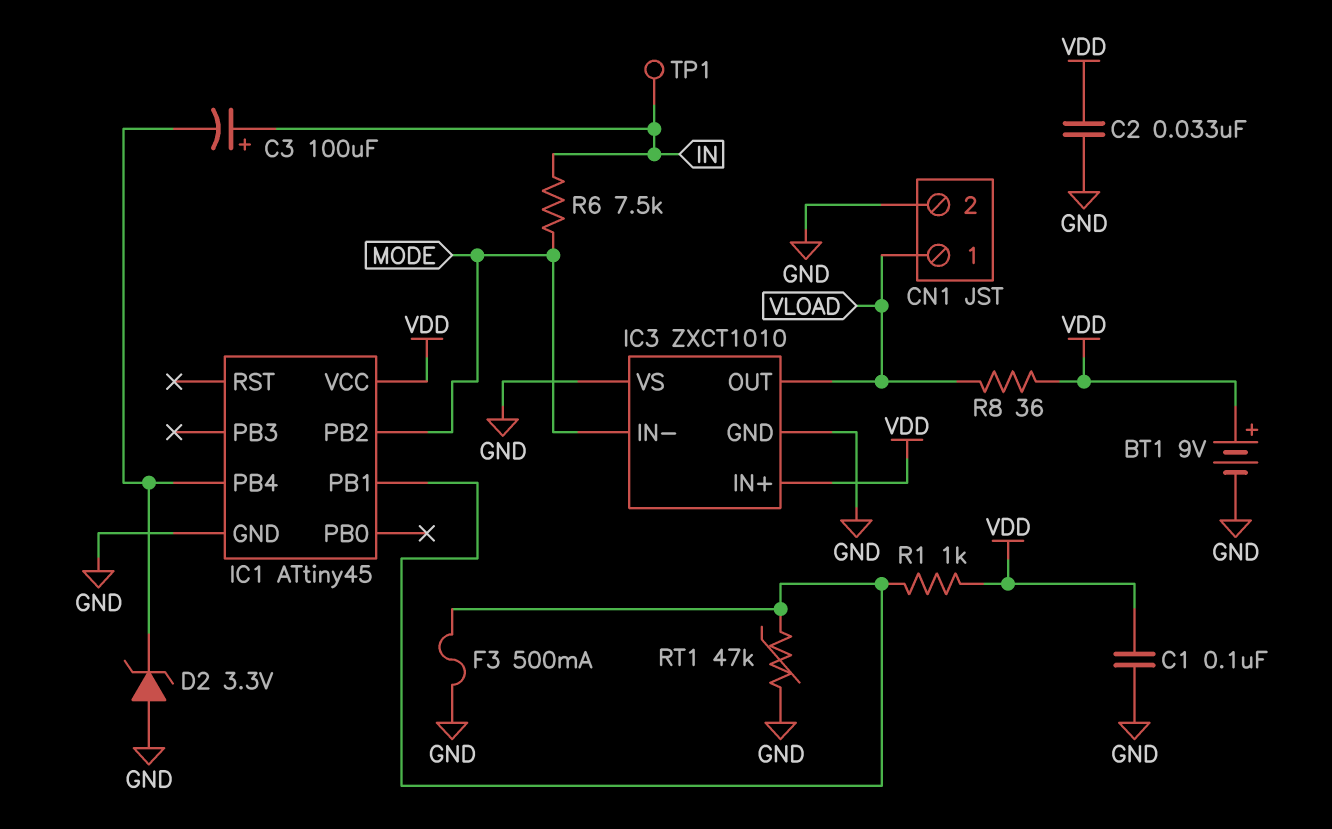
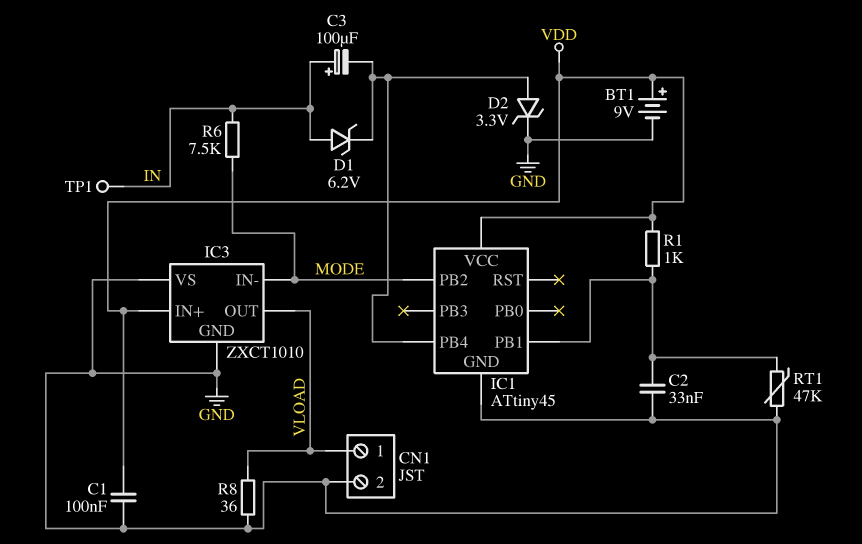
C2: 33nF (GND, VDD) -> 33nF (GND, IC1/PB1)
D1: none -> zener 6.2V (A IN, K IC1/PB4)
D2: zener 3.3V (A GND, K IC1/PB4) -> zener 3.3V (A IC1/PB4, K GND)
F3: 500mA (GND, IC1/PB1) -> none
R8: 36 (VDD, VLOAD) -> 36 (GND, VLOAD)

